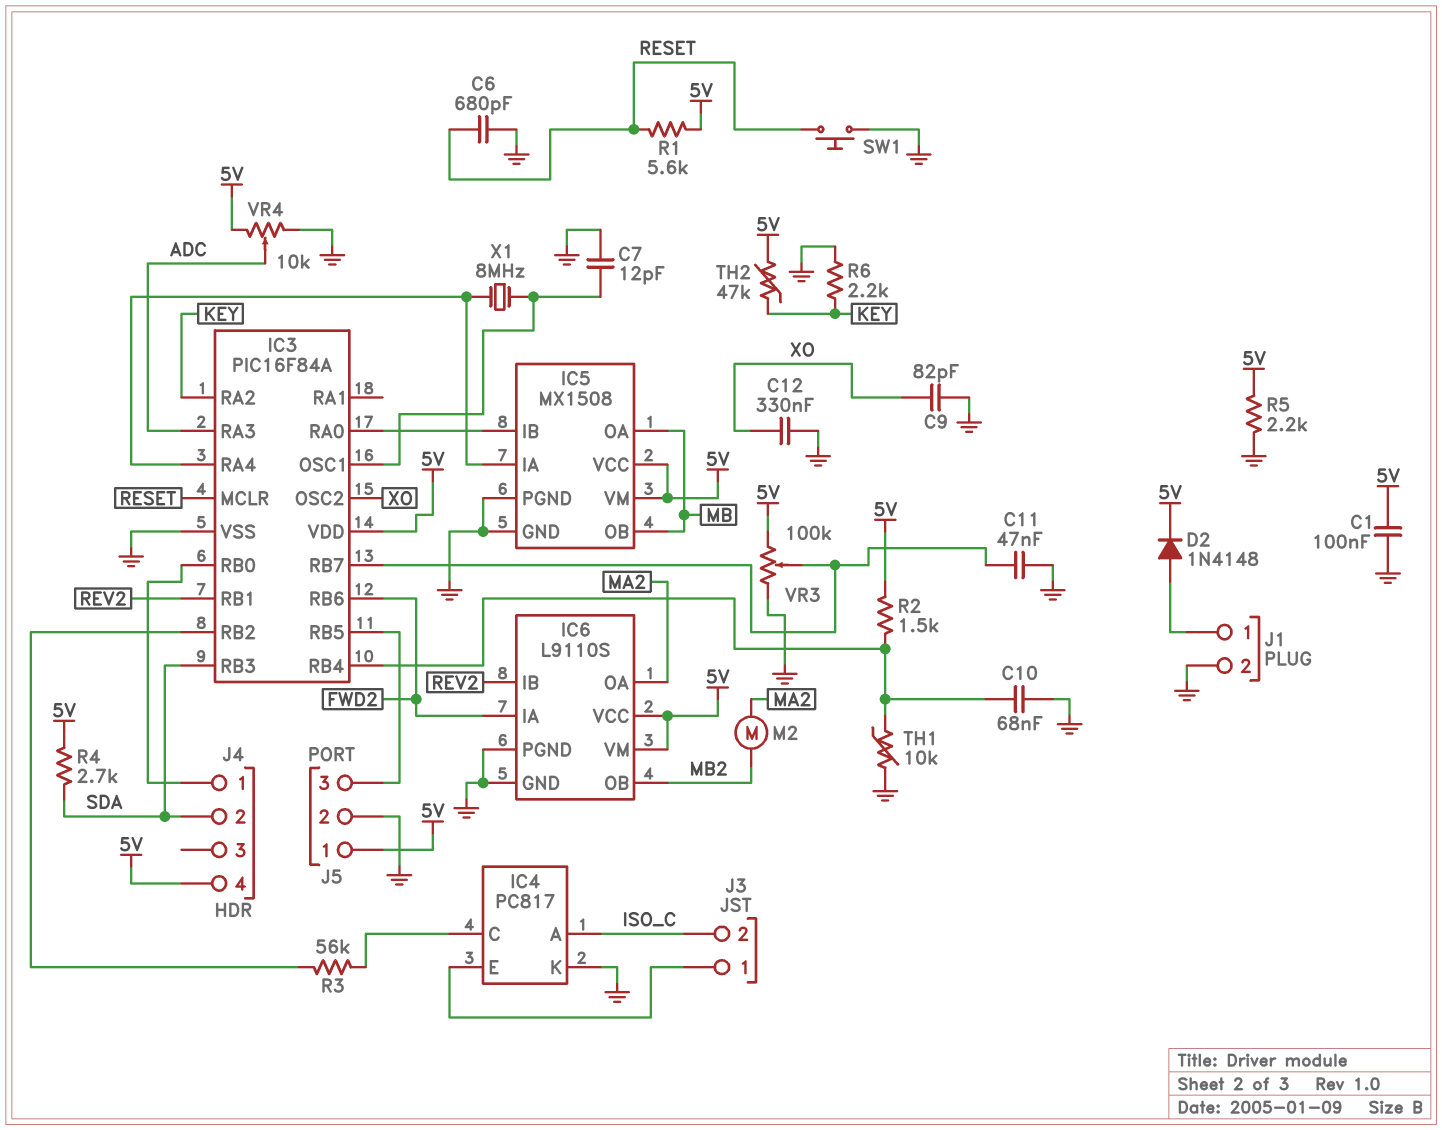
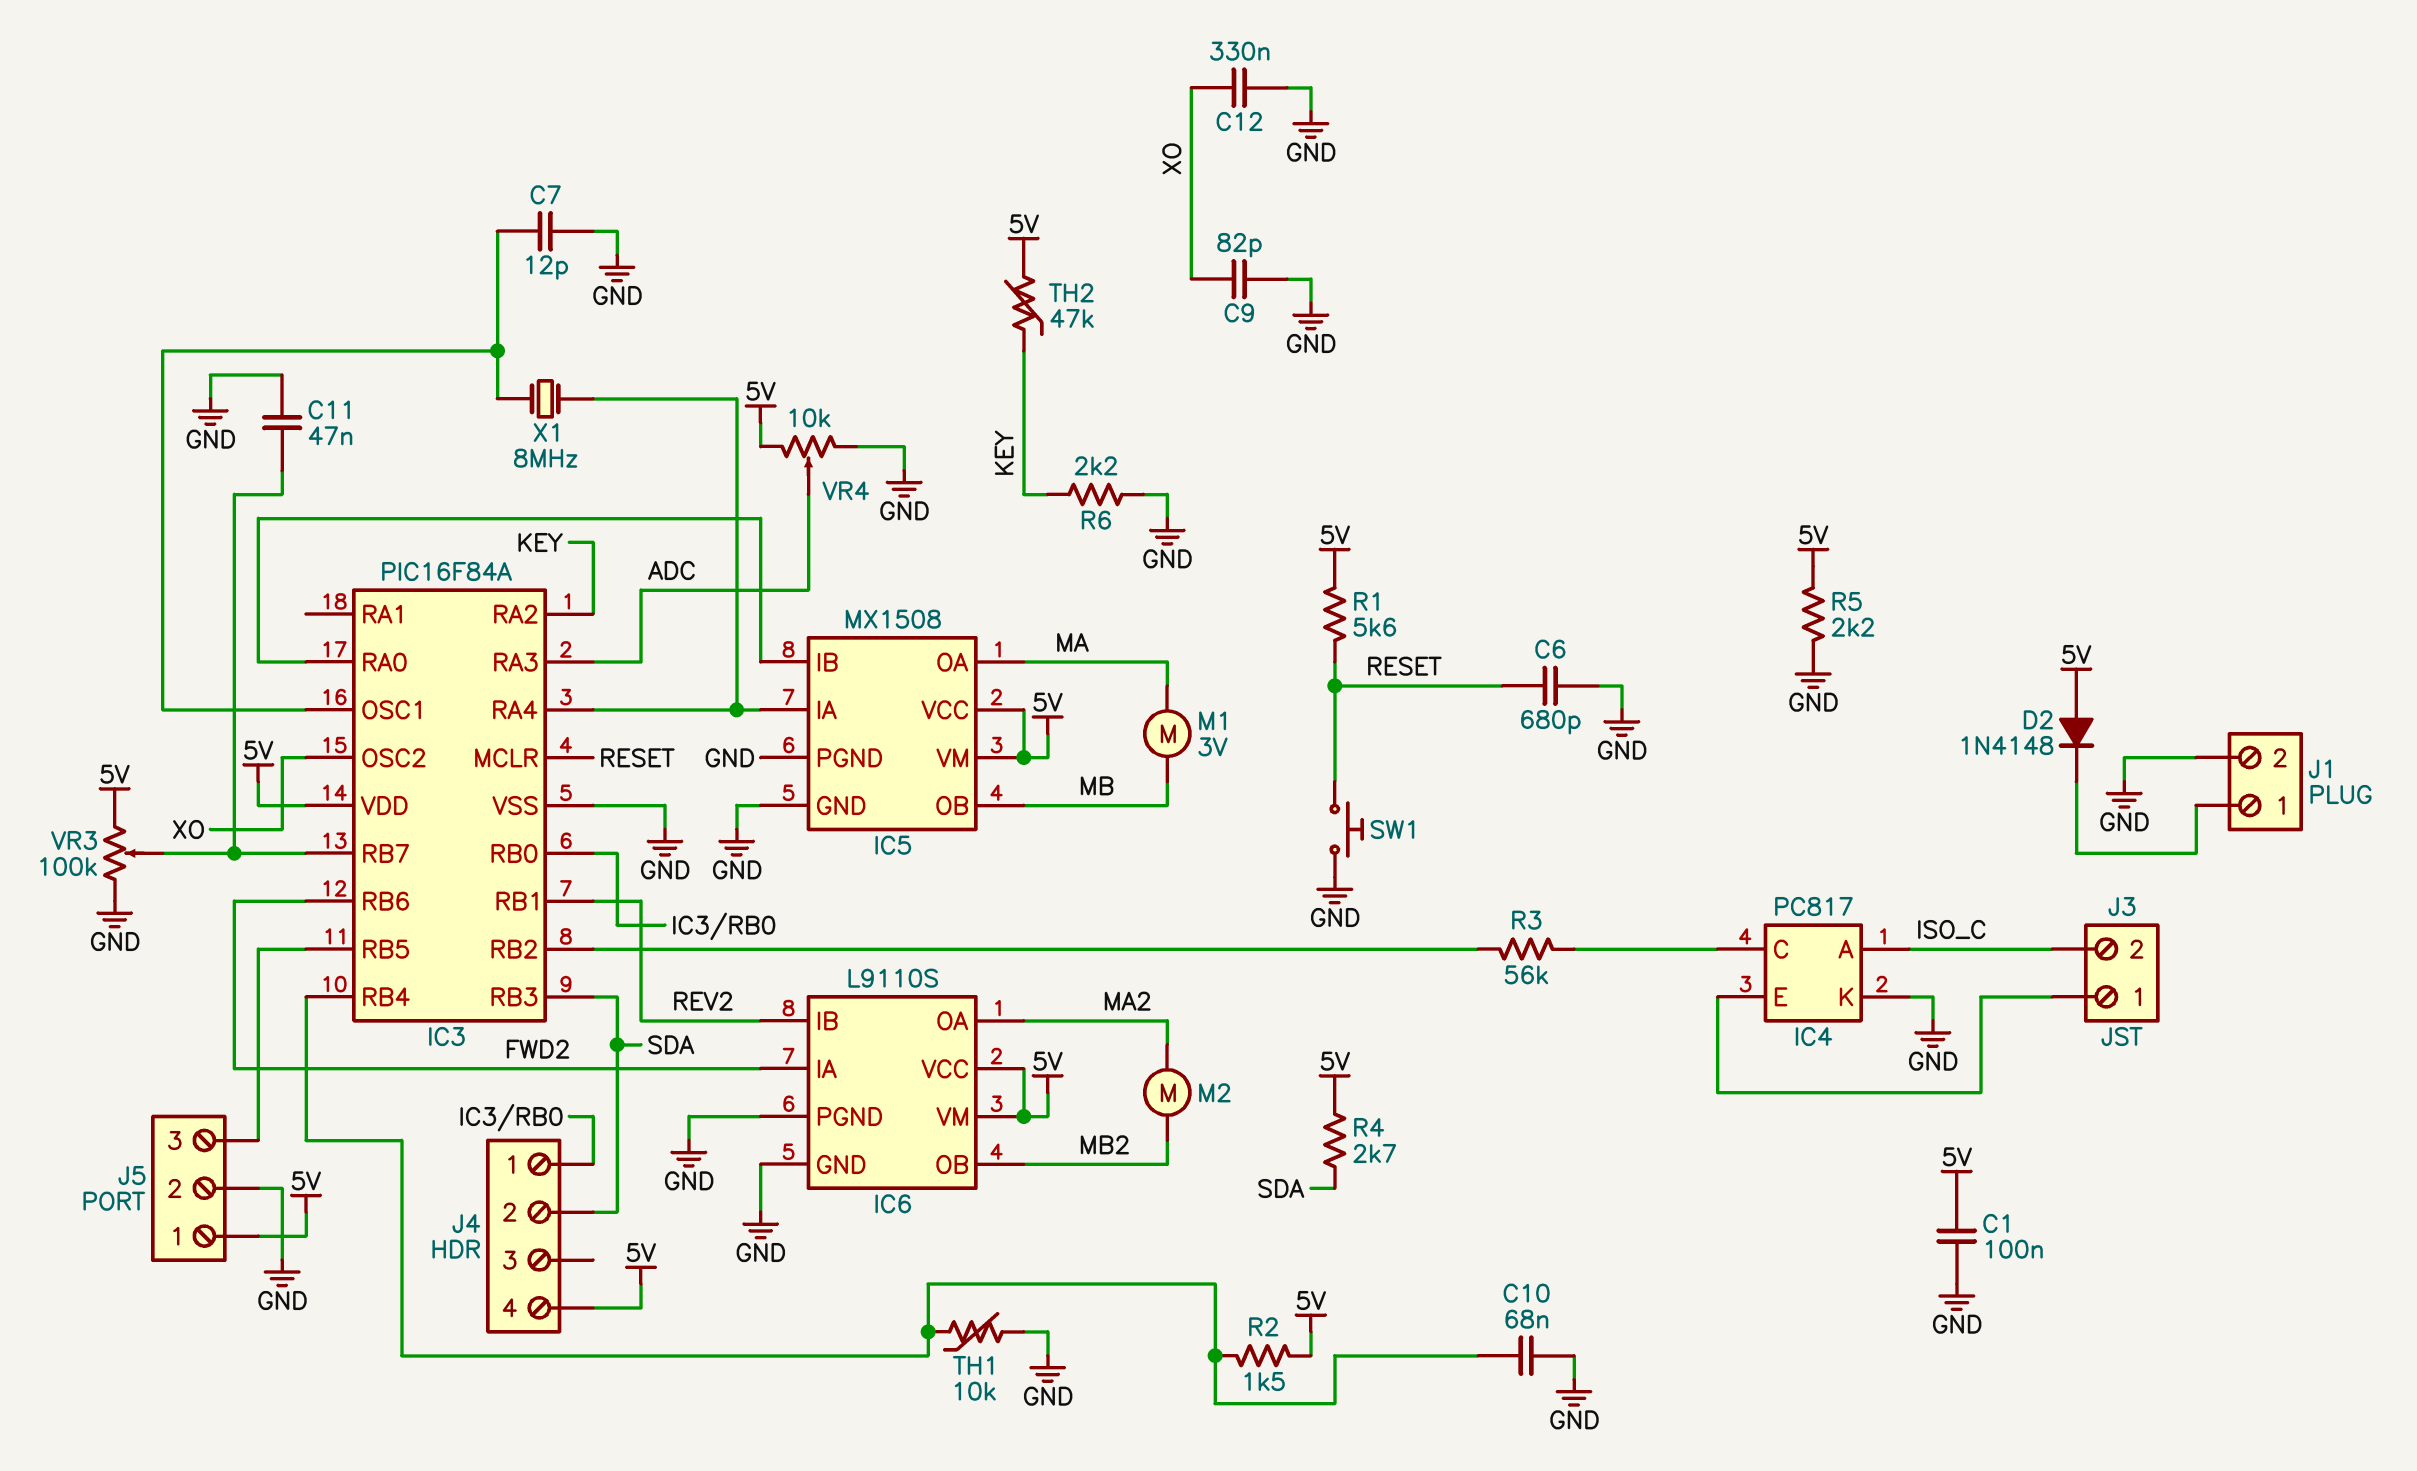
D2: diode 1N4148 (A J1/1, K 5V) -> diode 1N4148 (A 5V, K J1/1)
IC5 pin OA: MB -> MA
M1: none -> motor 3V (MA, MB)

